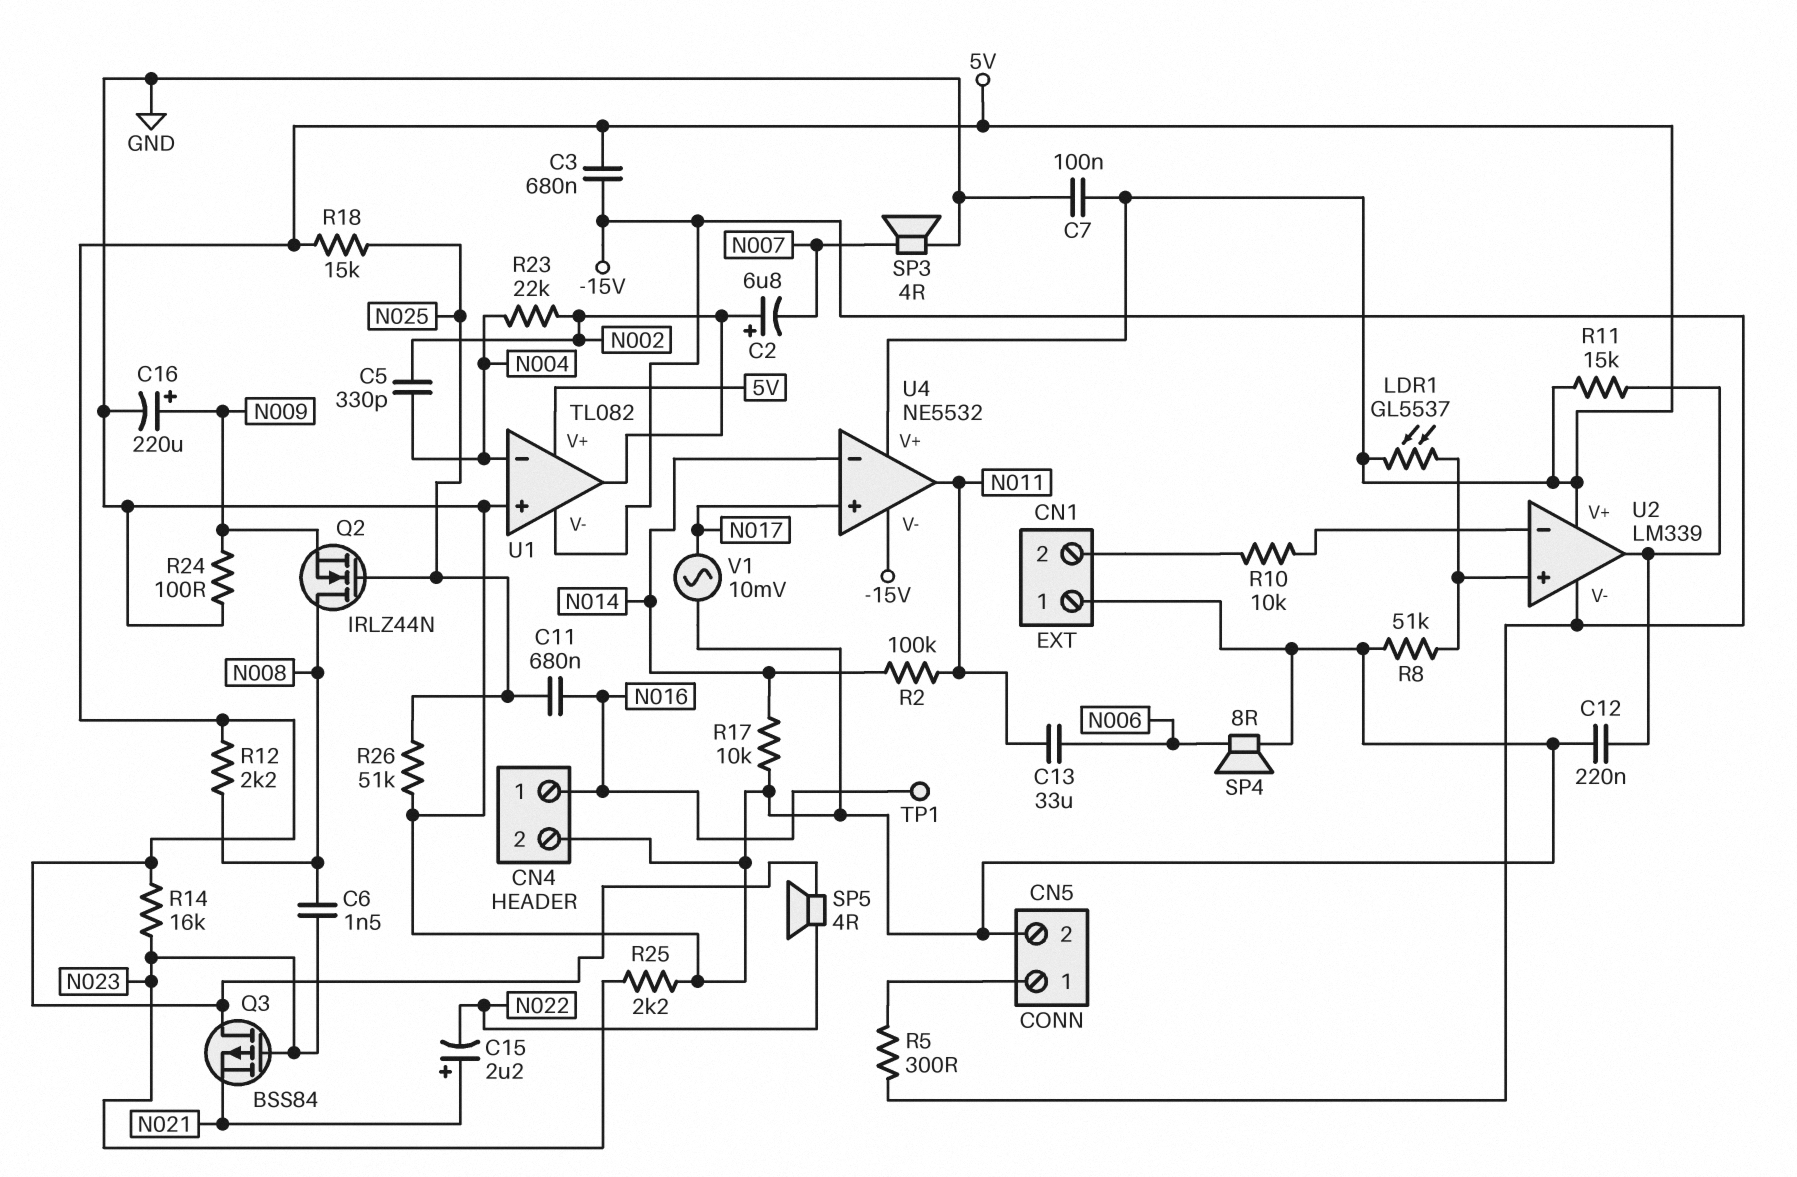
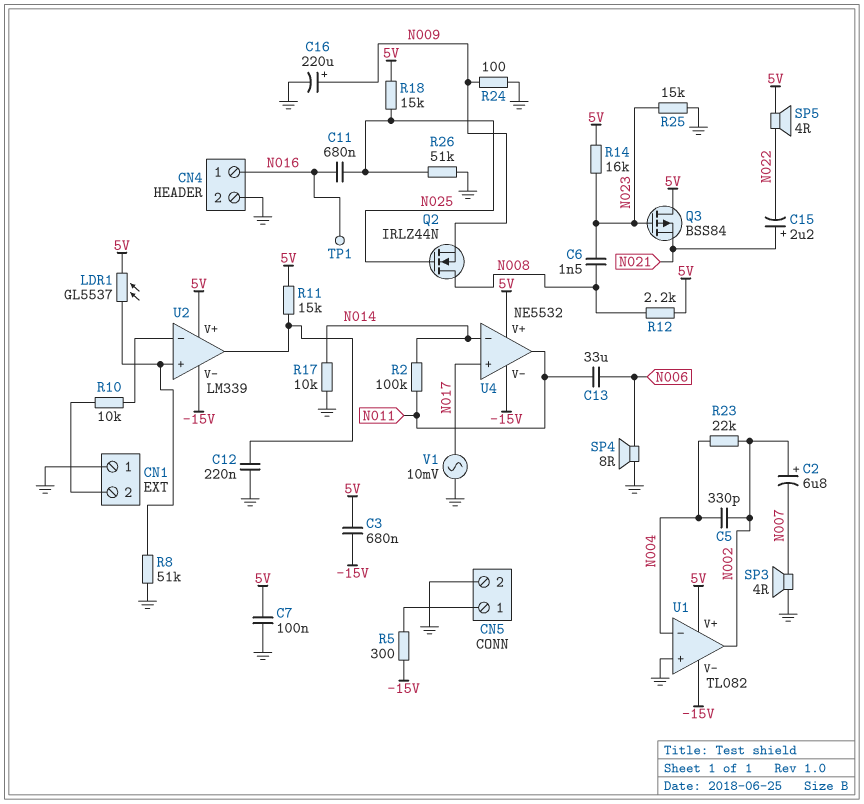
R25: 2.2k (GND, N023) -> 15k (GND, N023)

